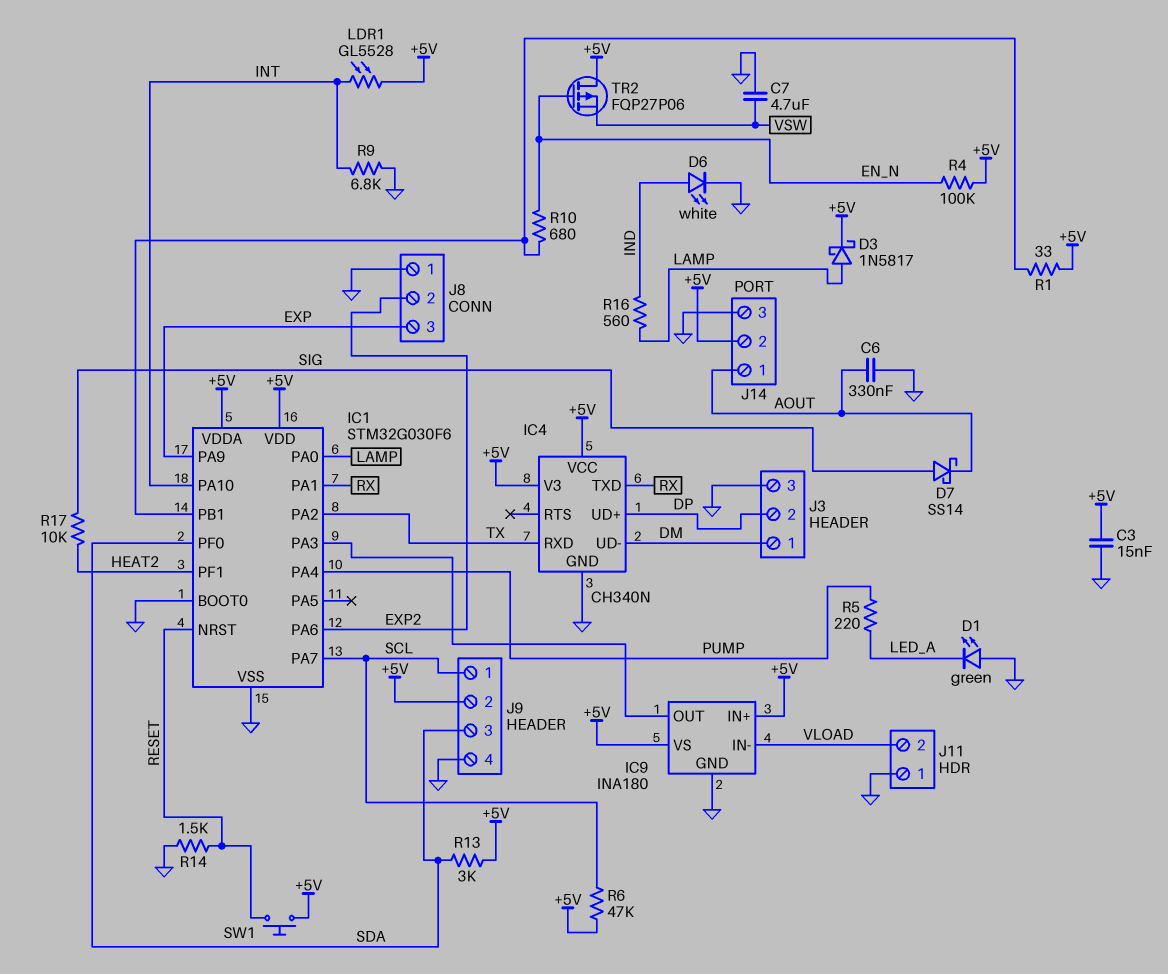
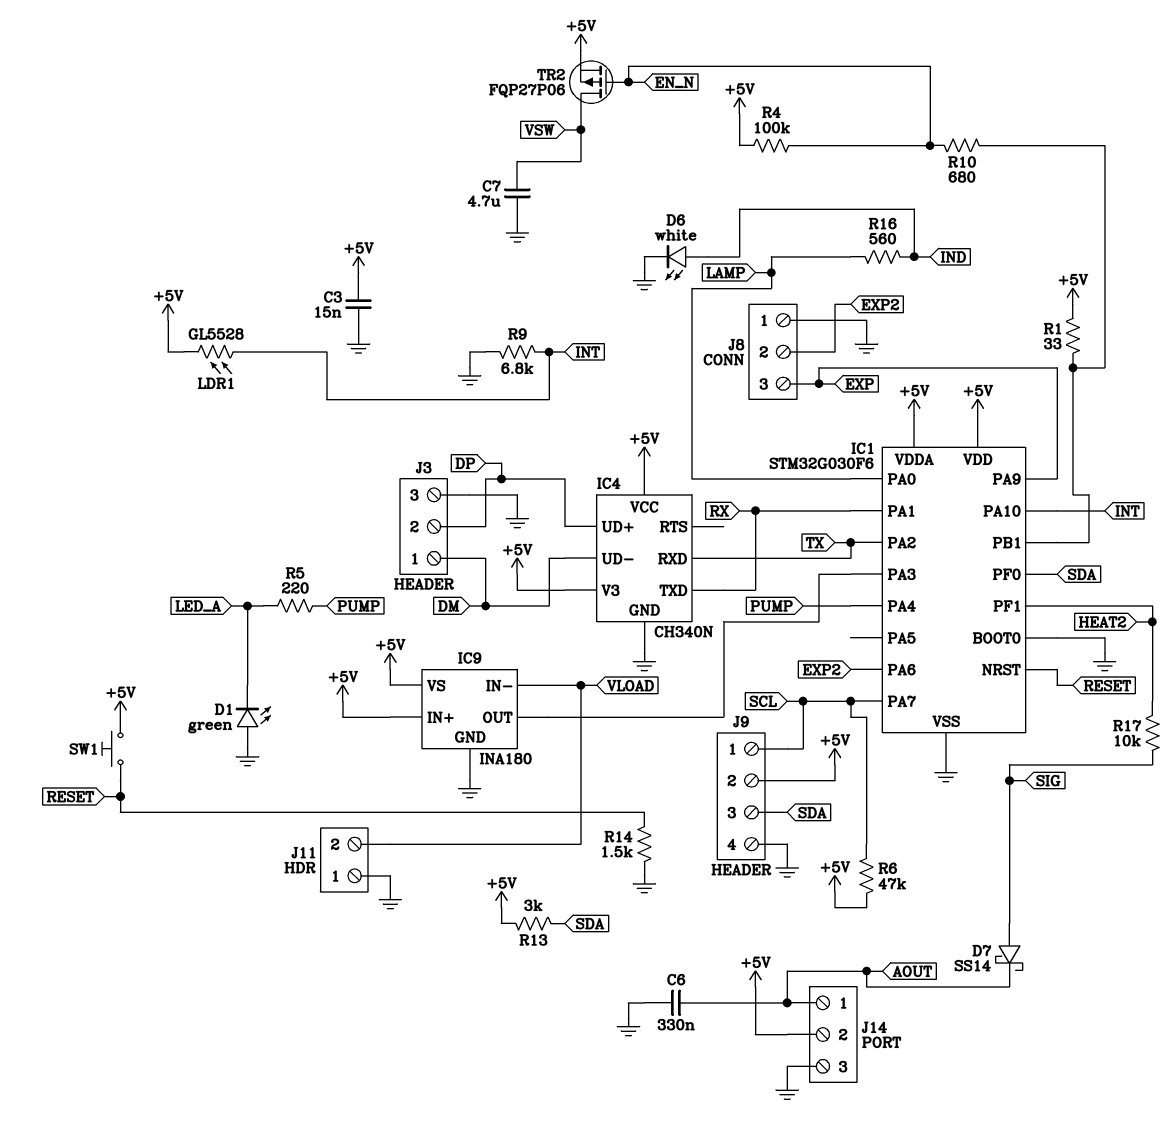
D3: schottky 1N5817 (A LAMP, K +5V) -> none
TR2: PMOS FQP27P06 (G EN_N, D +5V, S VSW) -> PMOS FQP27P06 (G EN_N, D VSW, S +5V)

